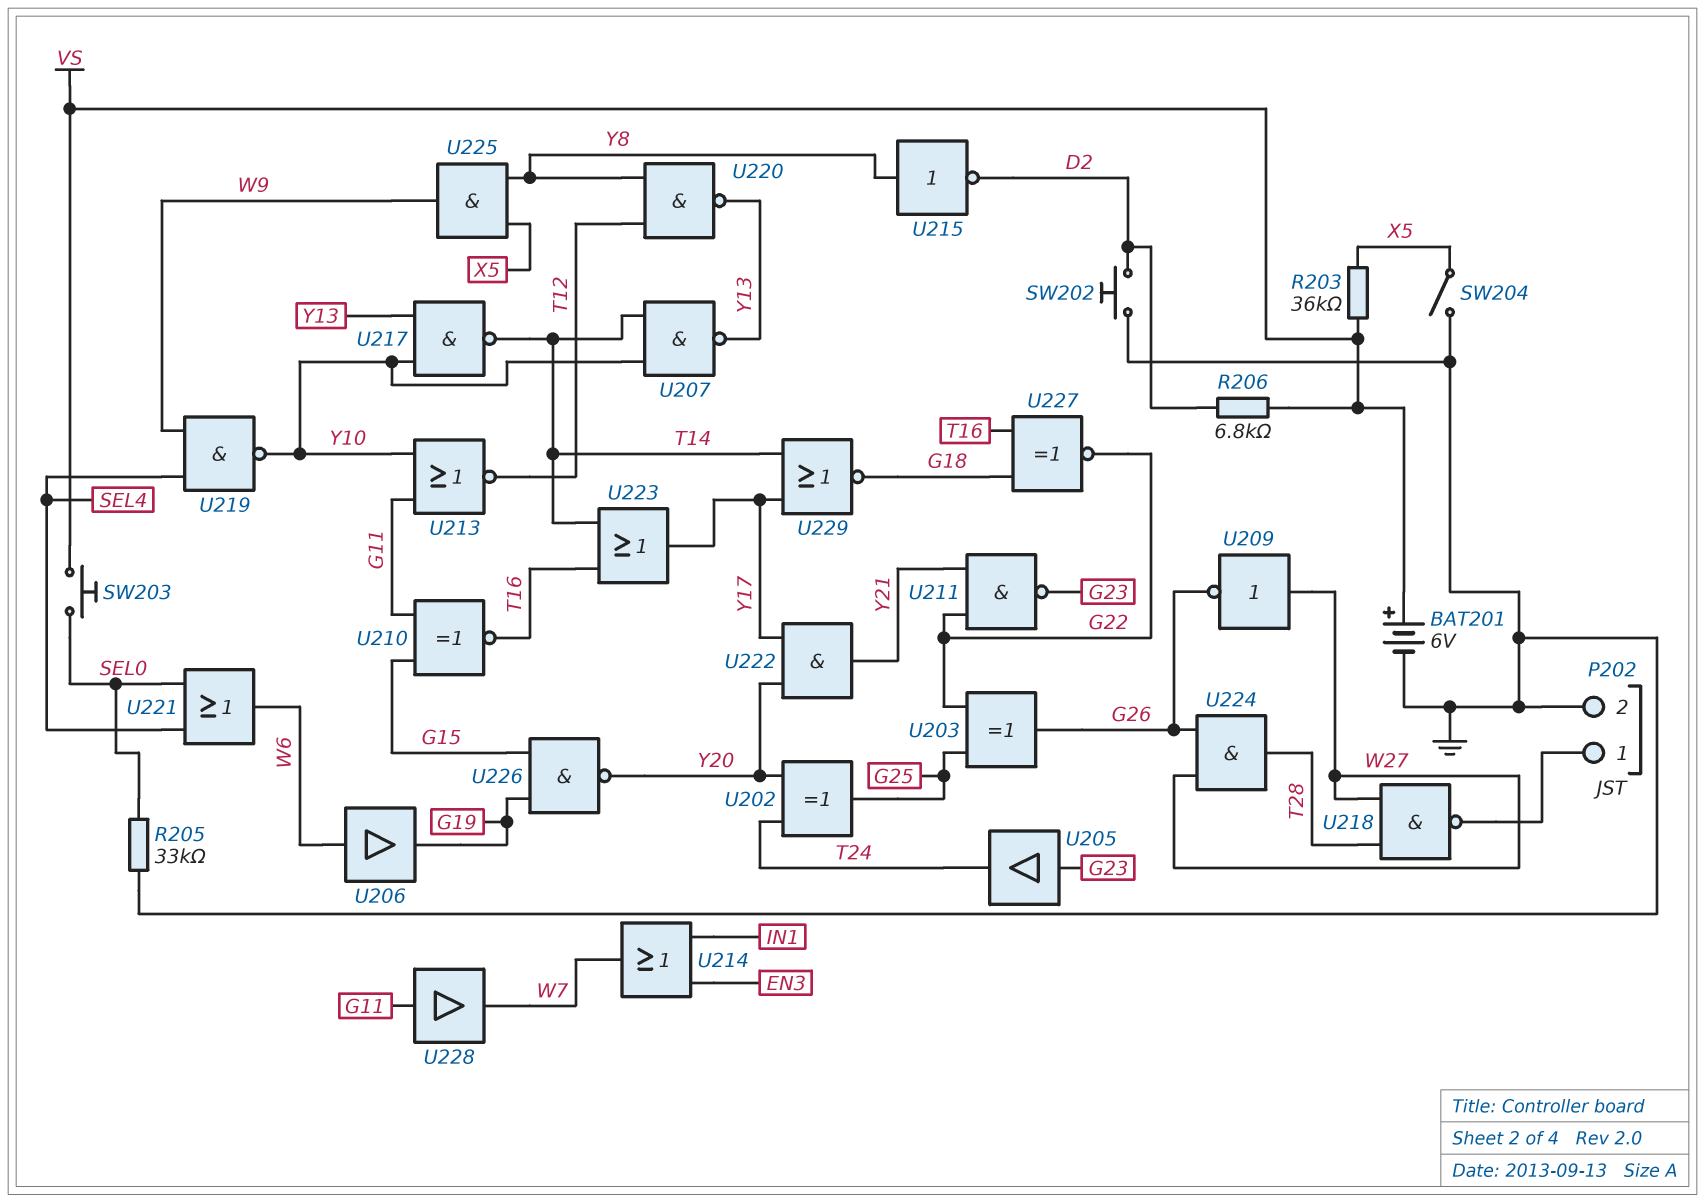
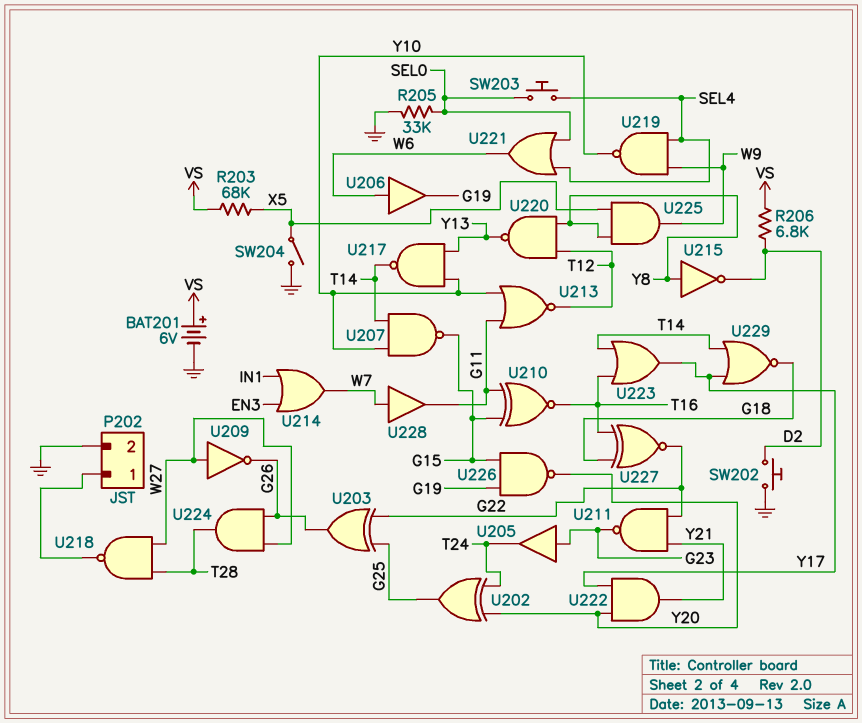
R203: 36k (VS, X5) -> 68k (VS, X5)
SW203: button (SEL0, VS) -> button (SEL0, SEL4)
U207: NAND (in T14, in Y10, out Y13) -> NAND (in T14, in Y10, out G15)
U228: buffer (in G11, out W7) -> buffer (in W7, out G11)

